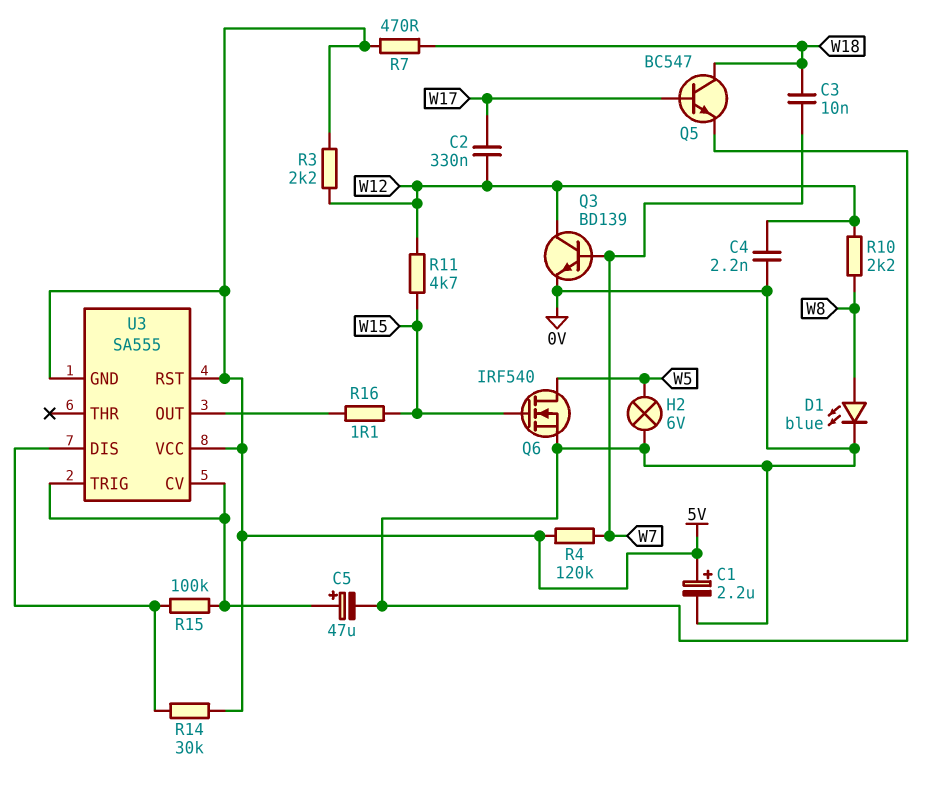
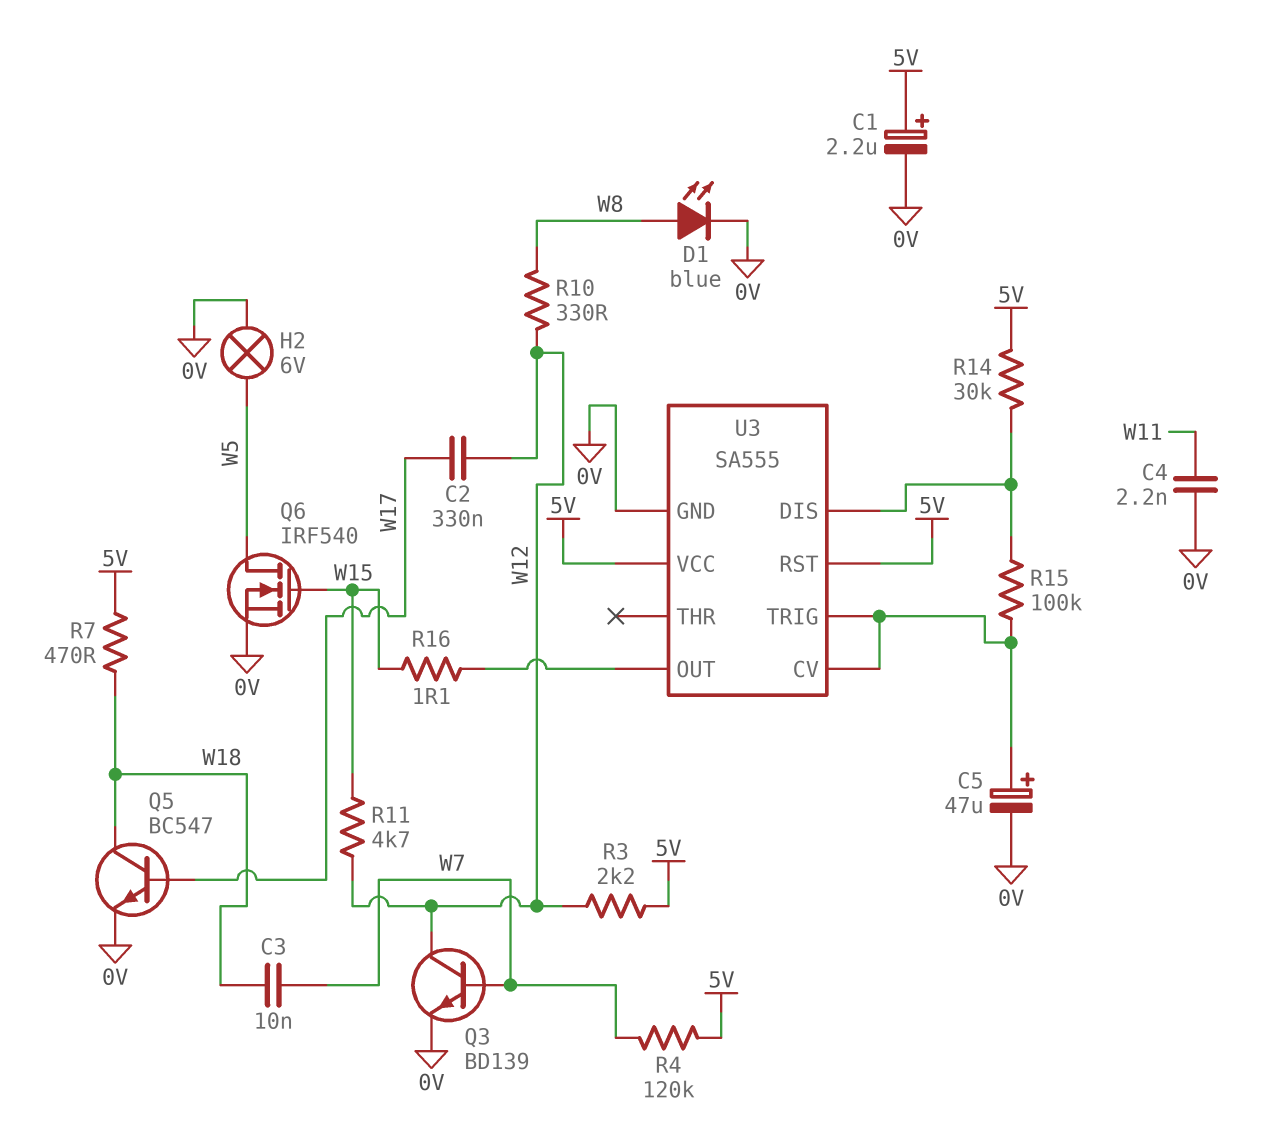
C4: 2.2nF (0V, W12) -> 2.2nF (0V, W11)
R10: 2.2k (W8, W12) -> 330 (W8, W12)
U3 pin GND: 5V -> 0V

